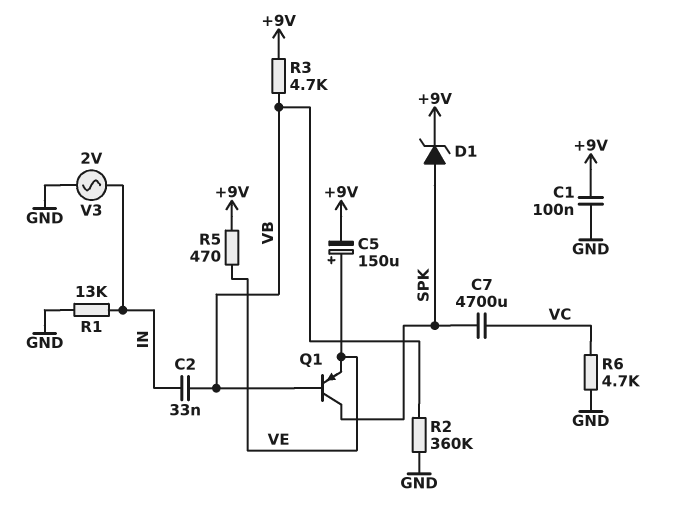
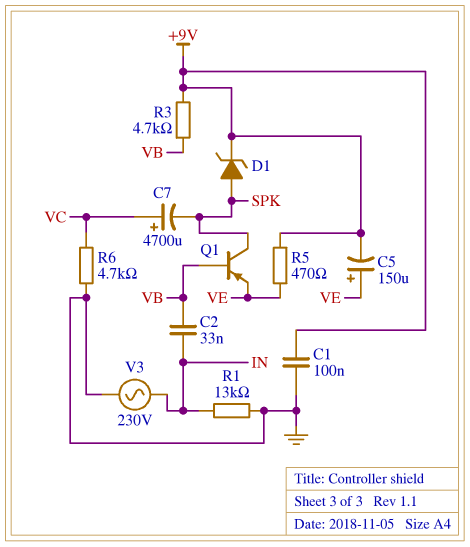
C7: 4700uF (SPK, VC) -> 4700uF (plus VC, minus SPK)
R2: 360k (GND, VB) -> none
V3: AC 2V (GND, IN) -> AC 230V (GND, IN)

